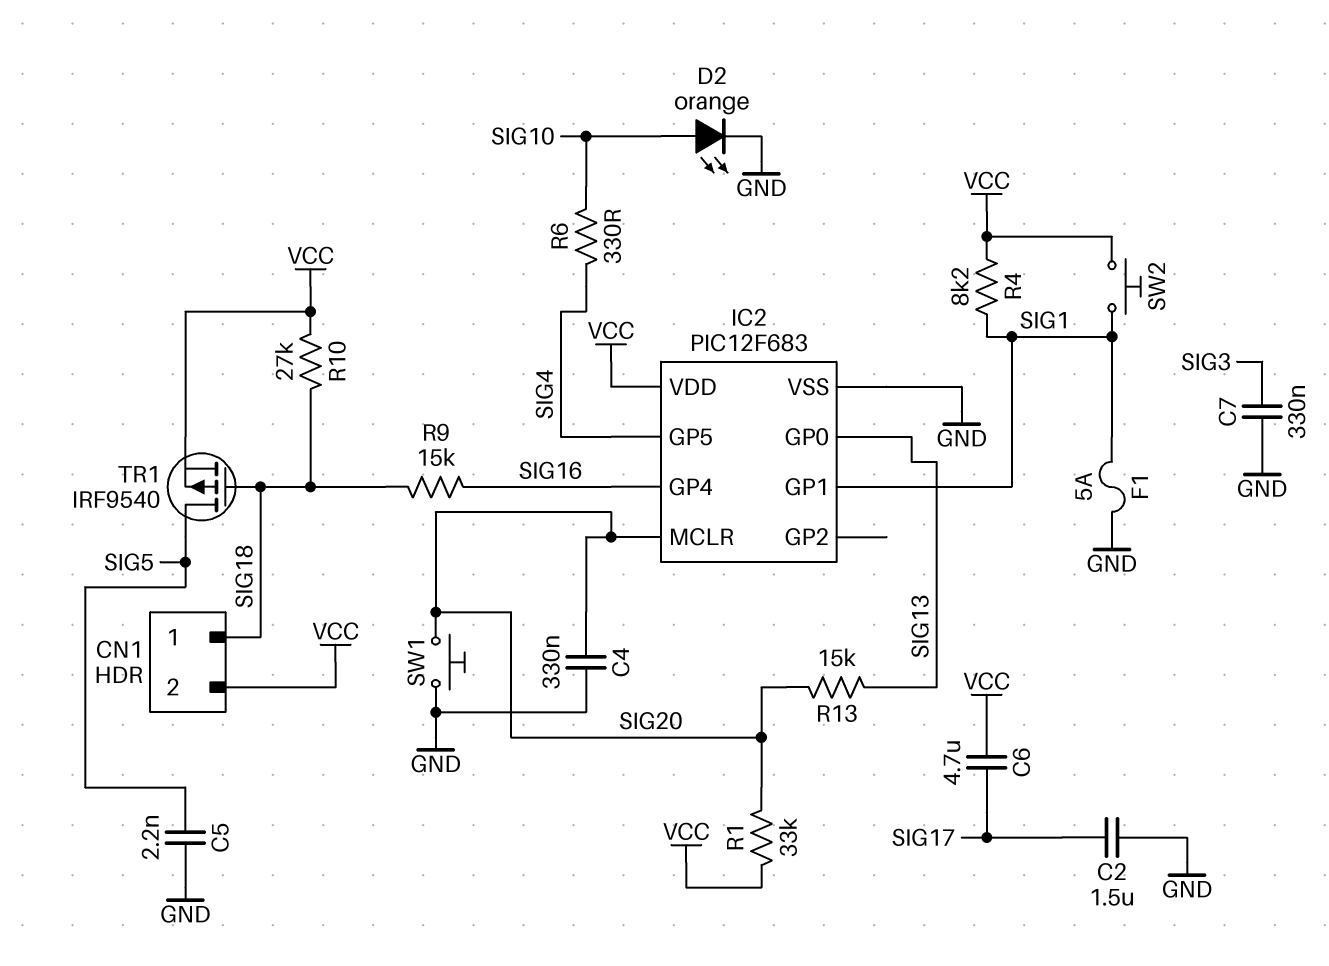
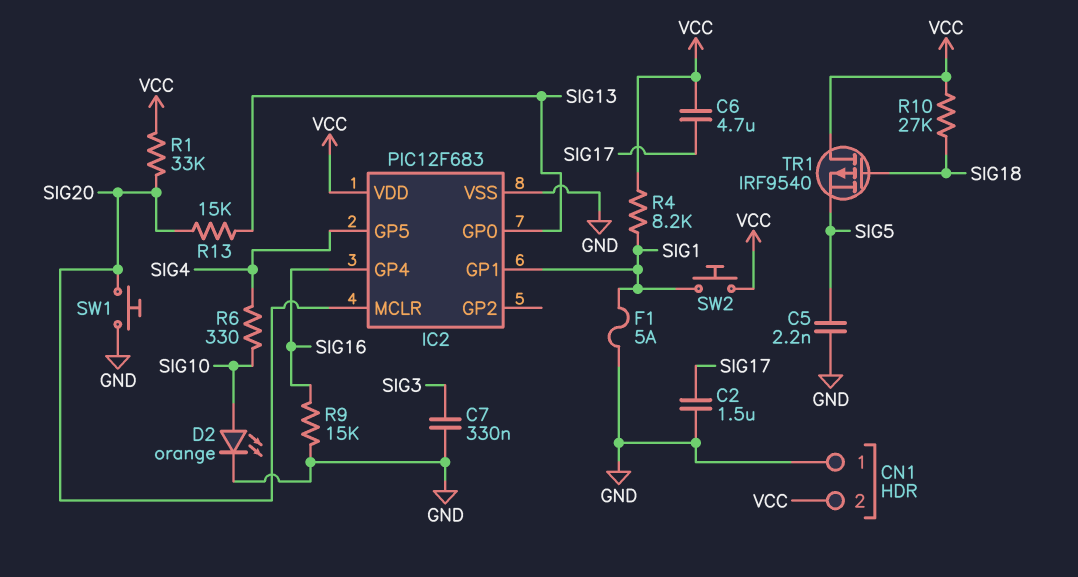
C4: 330nF (GND, SIG20) -> none
CN1 pin 1: SIG18 -> GND
R9: 15k (SIG16, SIG18) -> 15k (GND, SIG16)
TR1: PMOS IRF9540 (G SIG18, D SIG5, S VCC) -> PMOS IRF9540 (G SIG18, D VCC, S SIG5)

